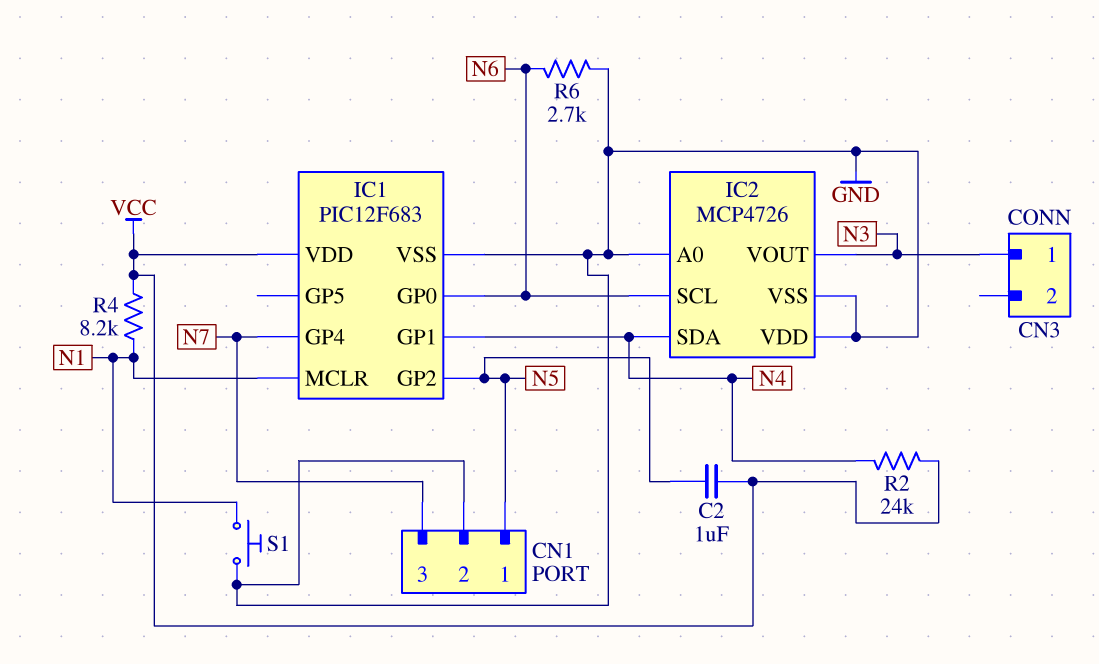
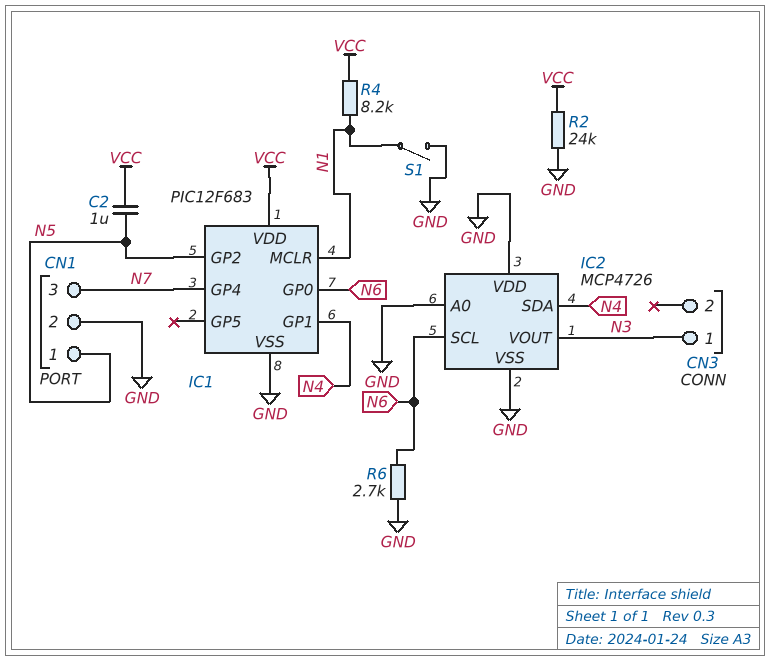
R2: 24k (N4, VCC) -> 24k (GND, VCC)
S1: button (GND, N1) -> switch (GND, N1)

